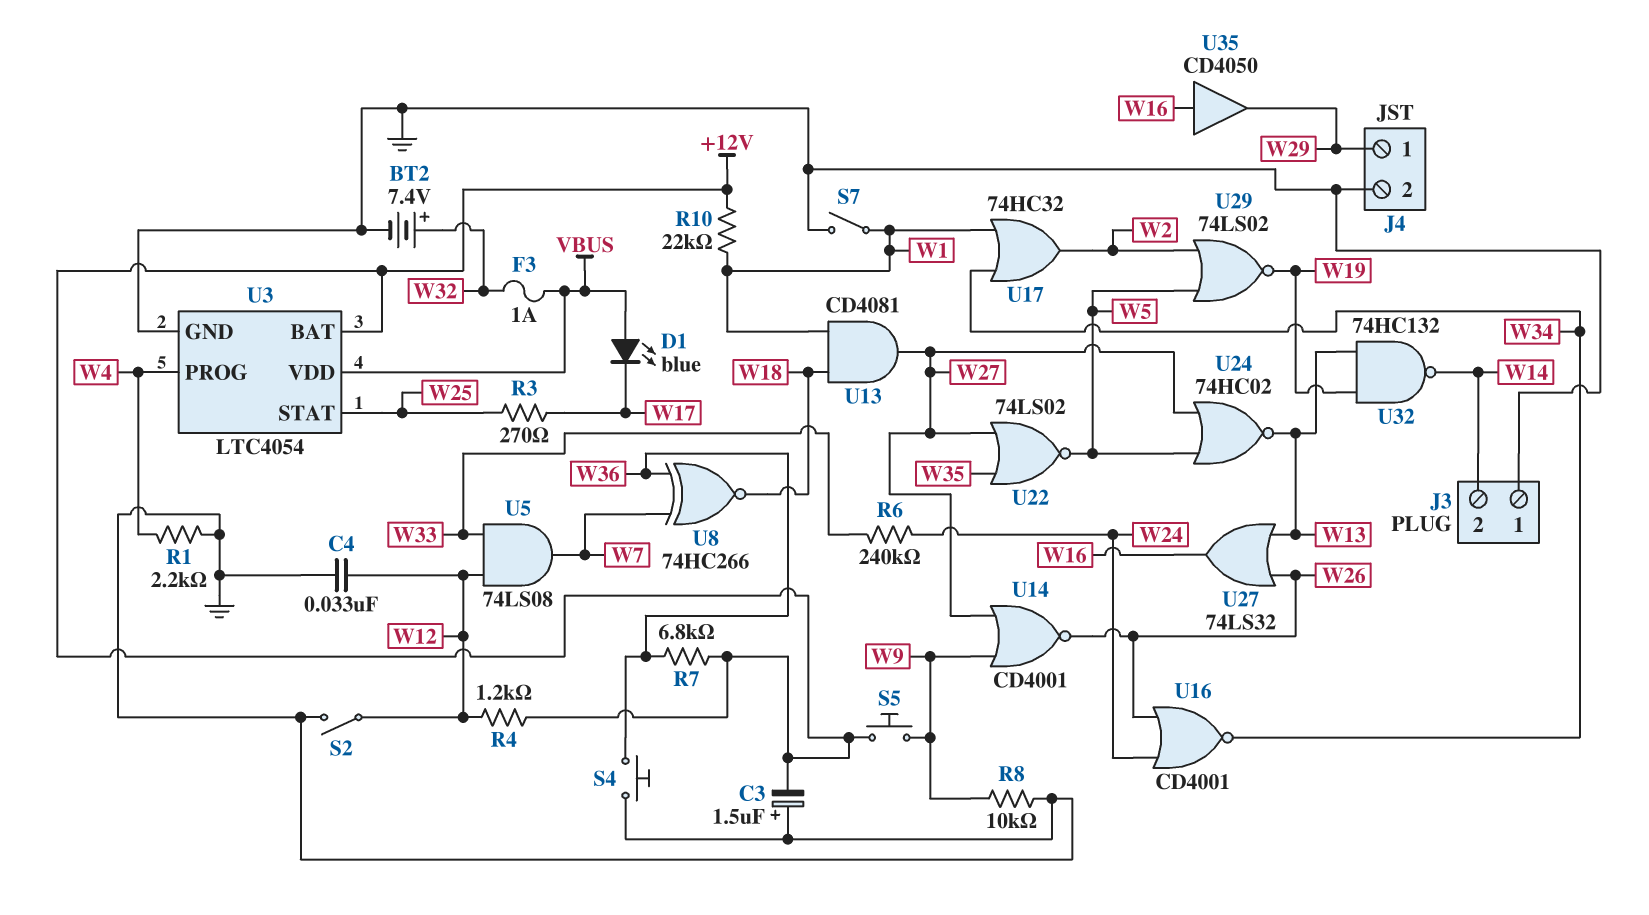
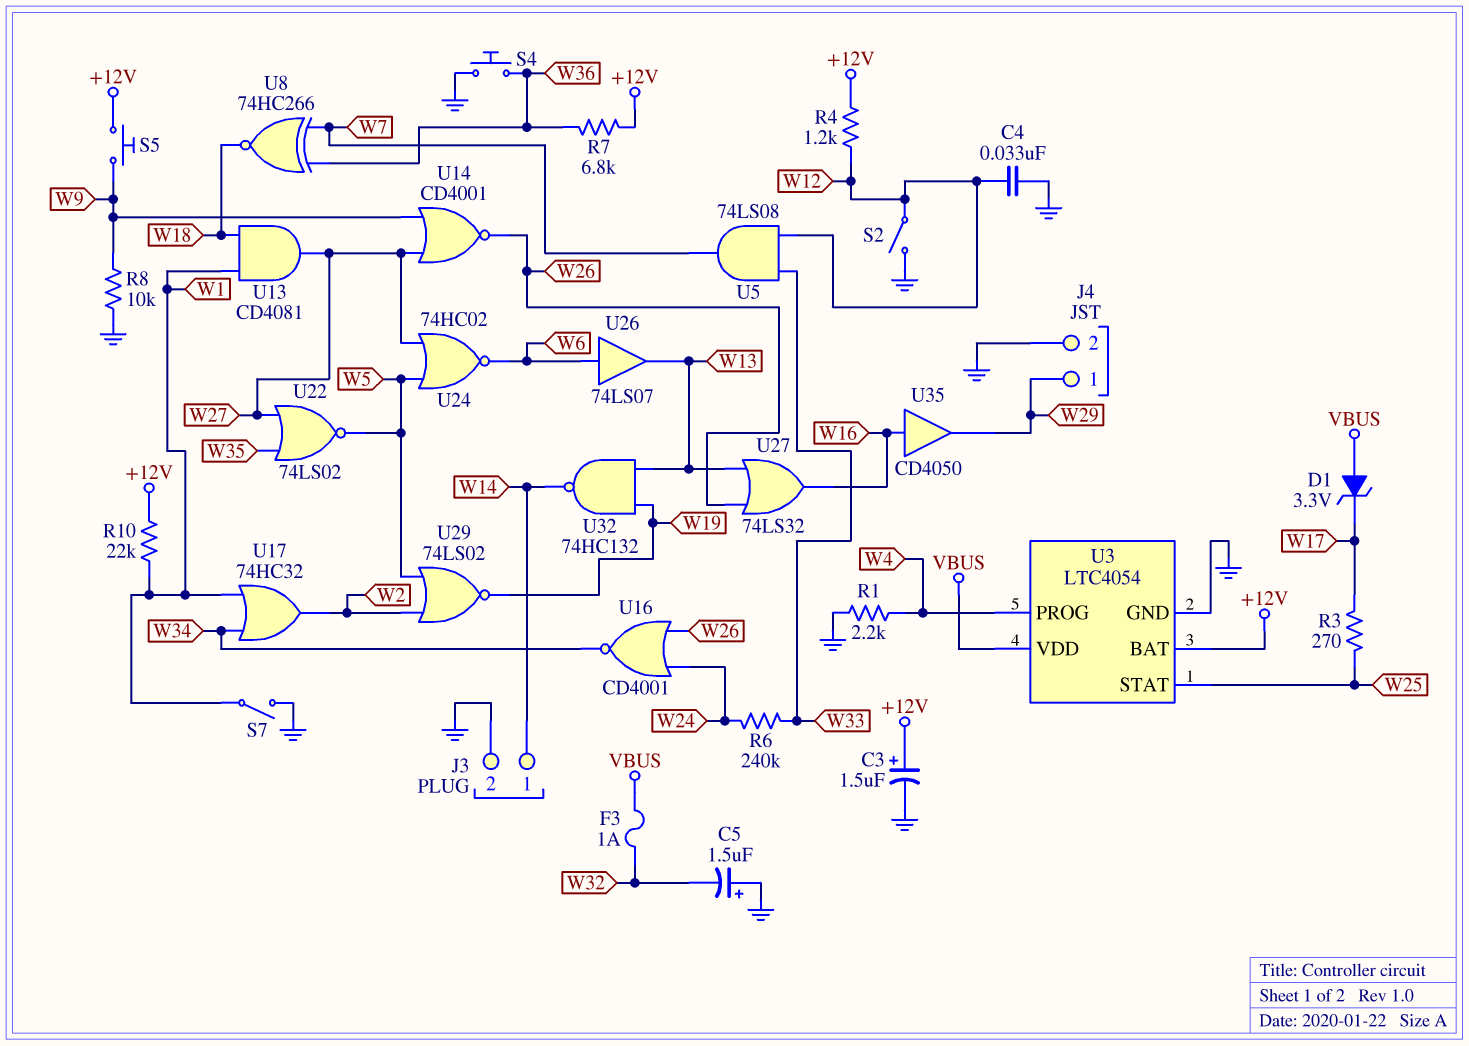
BT2: 7.4V (plus W32, minus GND) -> none
C3: 1.5uF (plus GND, minus +12V) -> 1.5uF (plus +12V, minus GND)
C5: none -> 1.5uF (plus GND, minus W32)
D1: LED blue (A VBUS, K W17) -> zener 3.3V (A VBUS, K W17)
J3 pin 1: GND -> W14
J3 pin 2: W14 -> GND
U24: NOR 74HC02 (in W5, in W27, out W13) -> NOR 74HC02 (in W5, in W27, out W6)
U26: none -> buffer 74LS07 (in W6, out W13)

